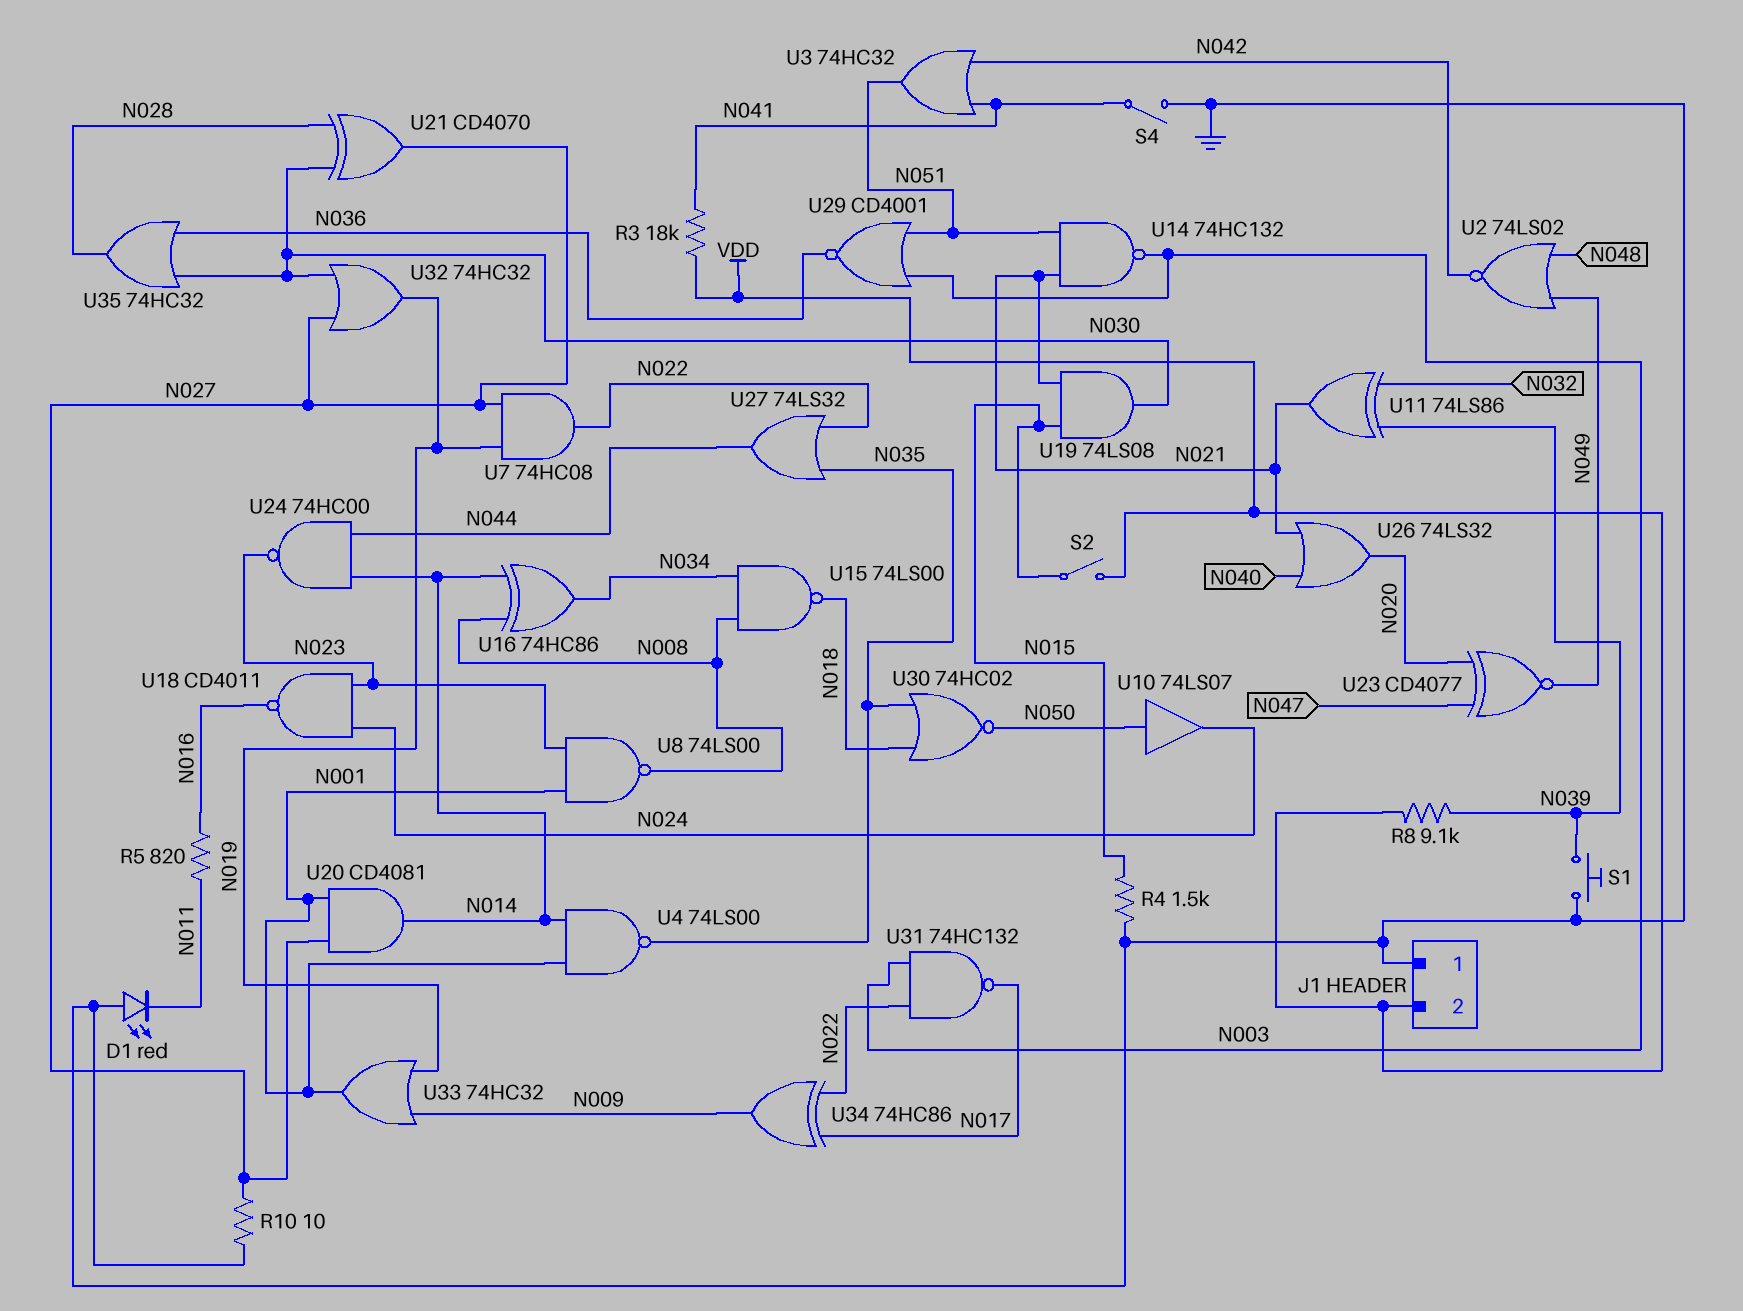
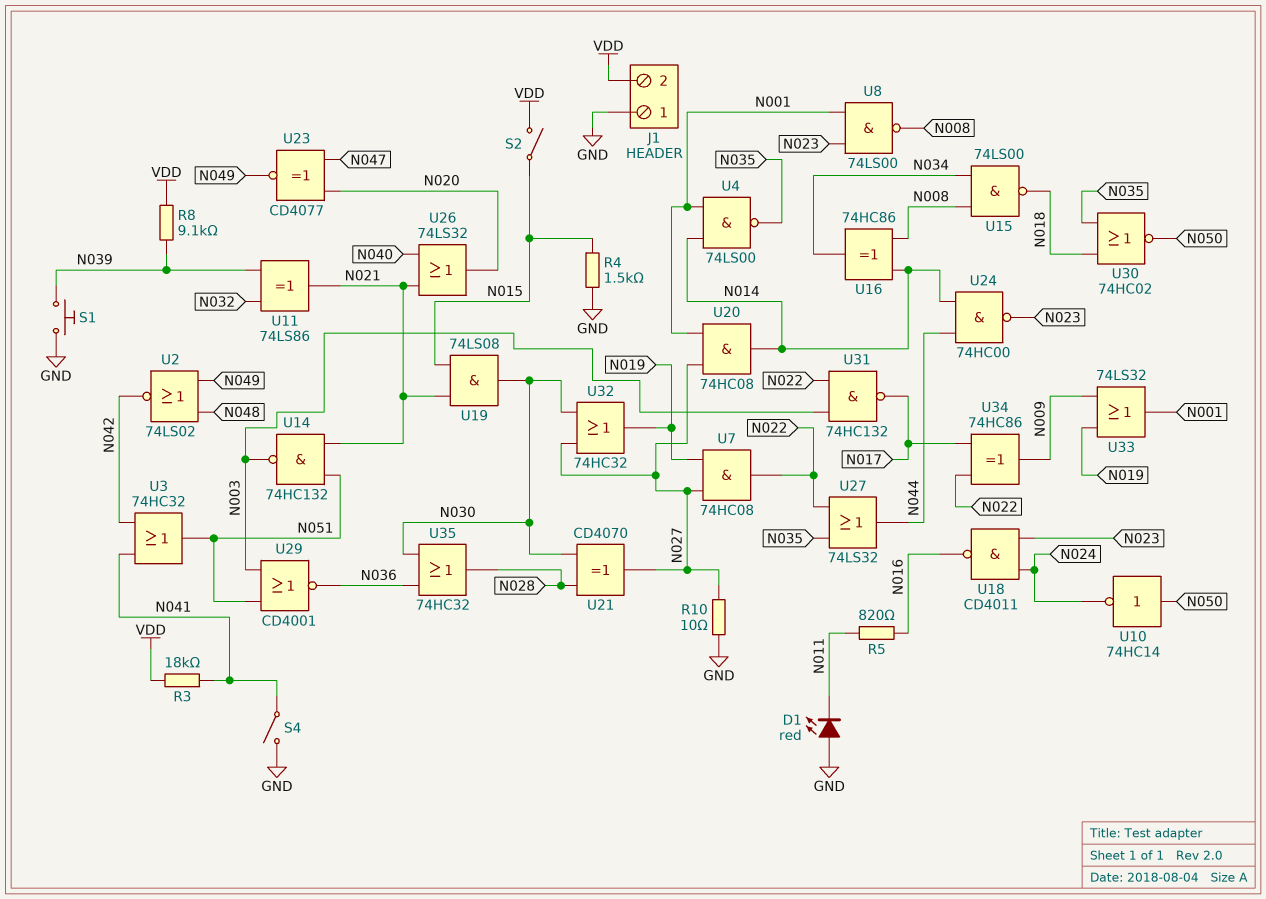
U10: buffer 74LS07 (in N050, out N024) -> NOT 74HC14 (in N050, out N024)
U20: AND CD4081 (in N001, in N027, out N014) -> AND 74HC08 (in N001, in N027, out N014)
U33: OR 74HC32 (in N009, in N019, out N001) -> OR 74LS32 (in N009, in N019, out N001)

